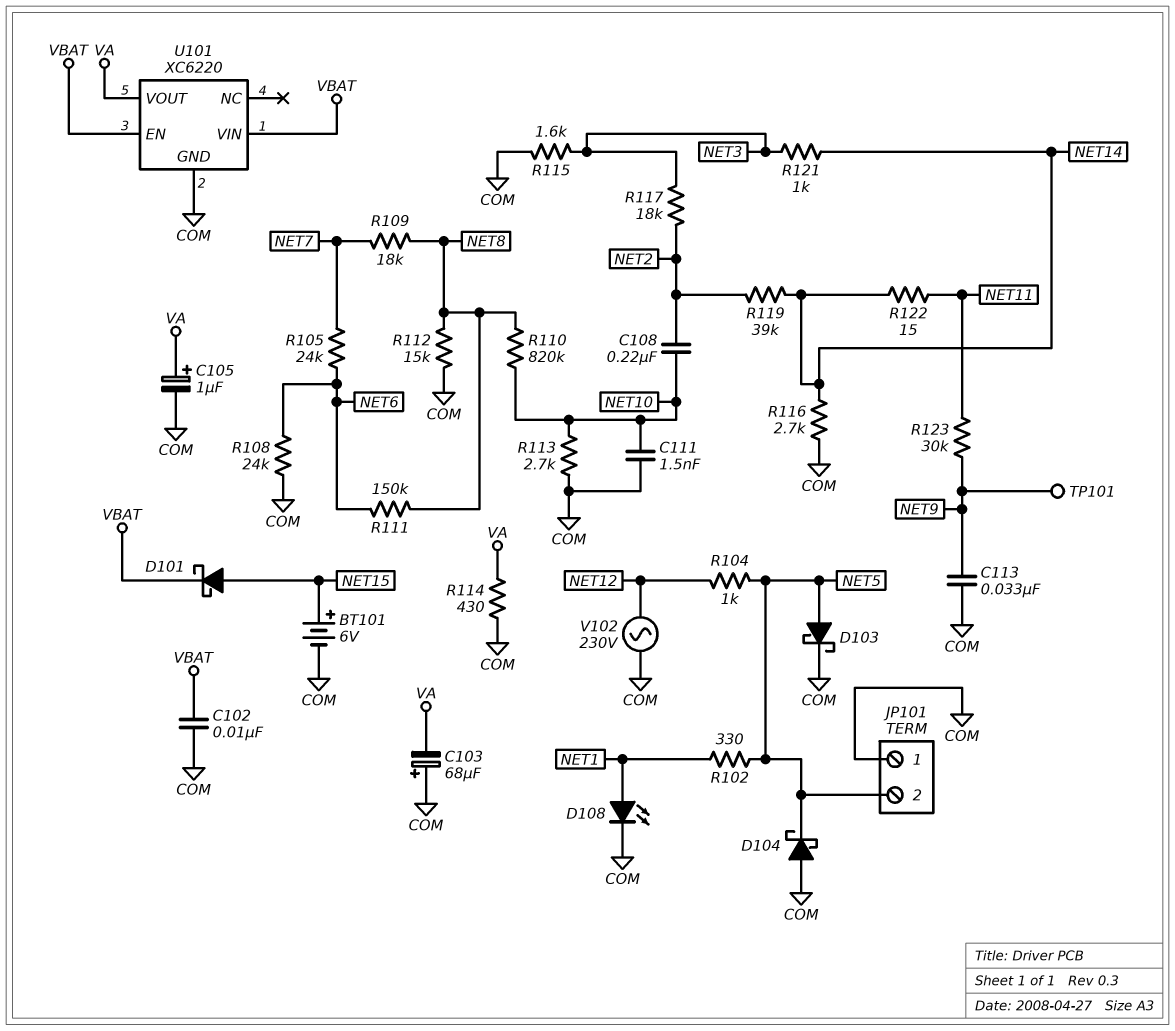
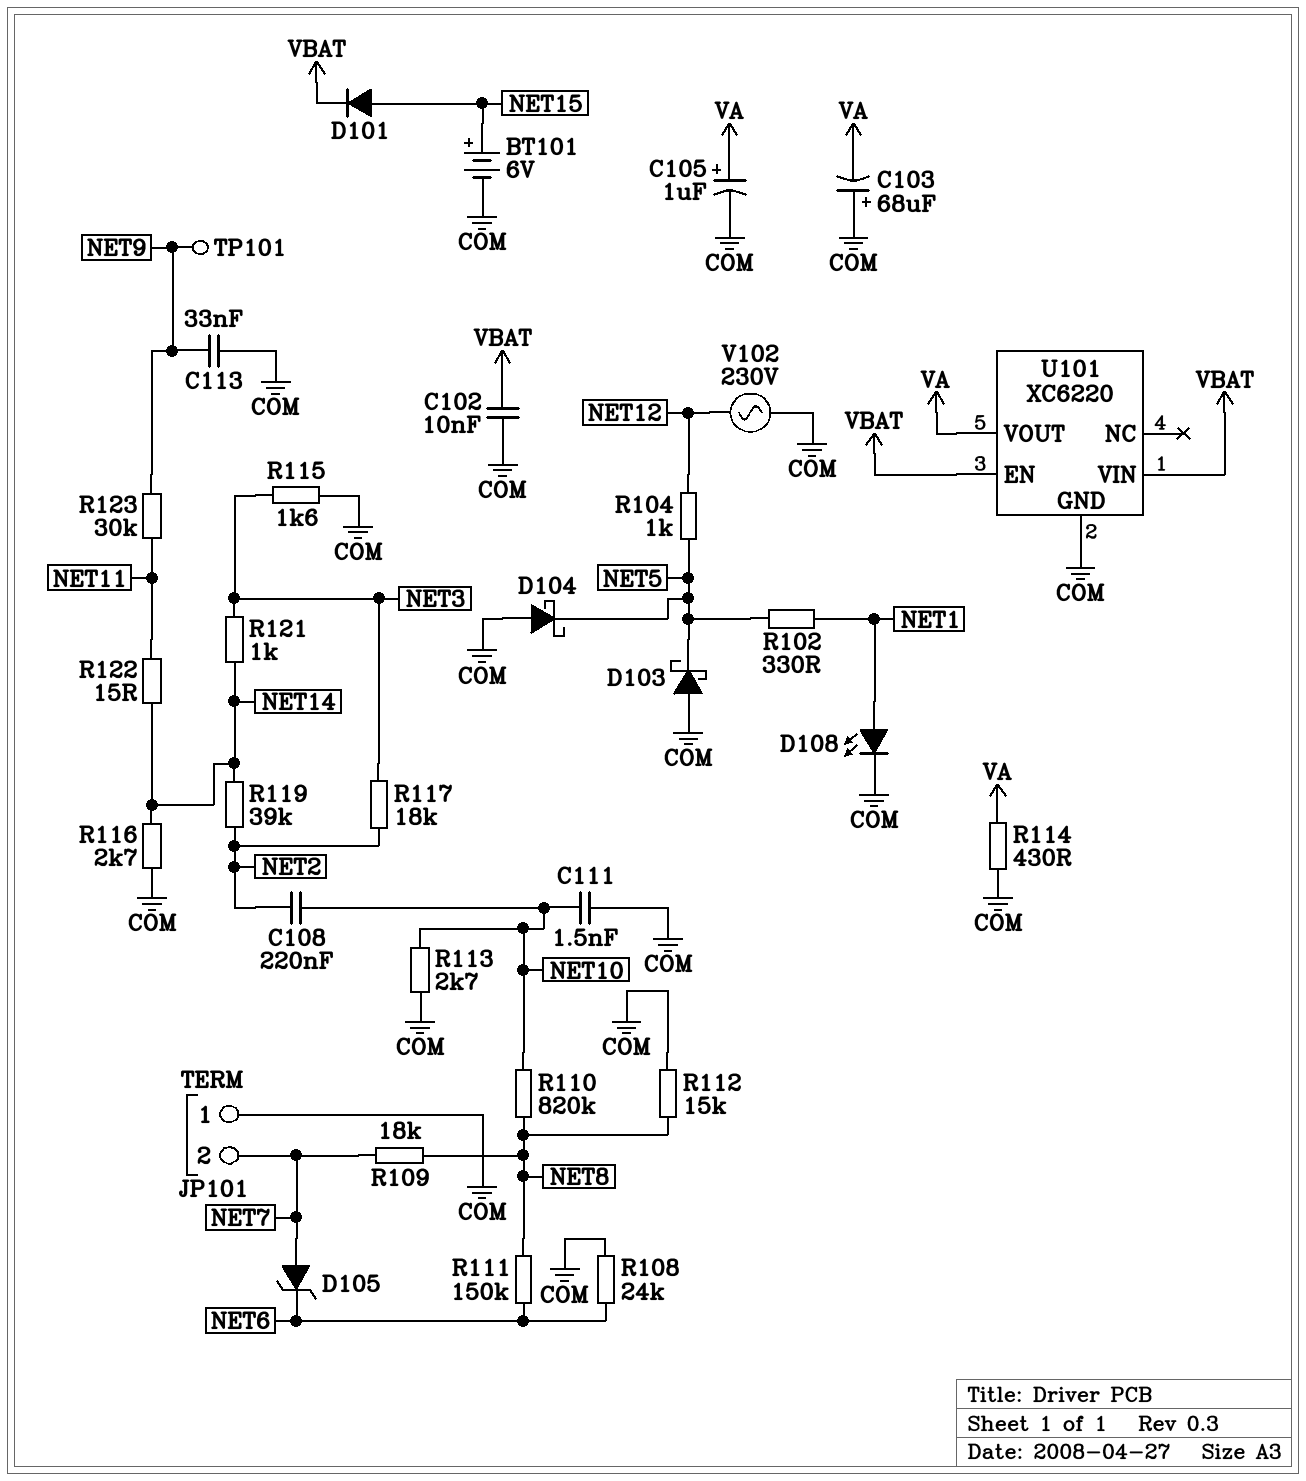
D101: schottky (A NET15, K VBAT) -> diode (A NET15, K VBAT)
D103: schottky (A NET5, K COM) -> schottky (A COM, K NET5)
D105: none -> zener (A NET7, K NET6)
JP101 pin 2: NET5 -> NET7
R105: 24k (NET6, NET7) -> none

